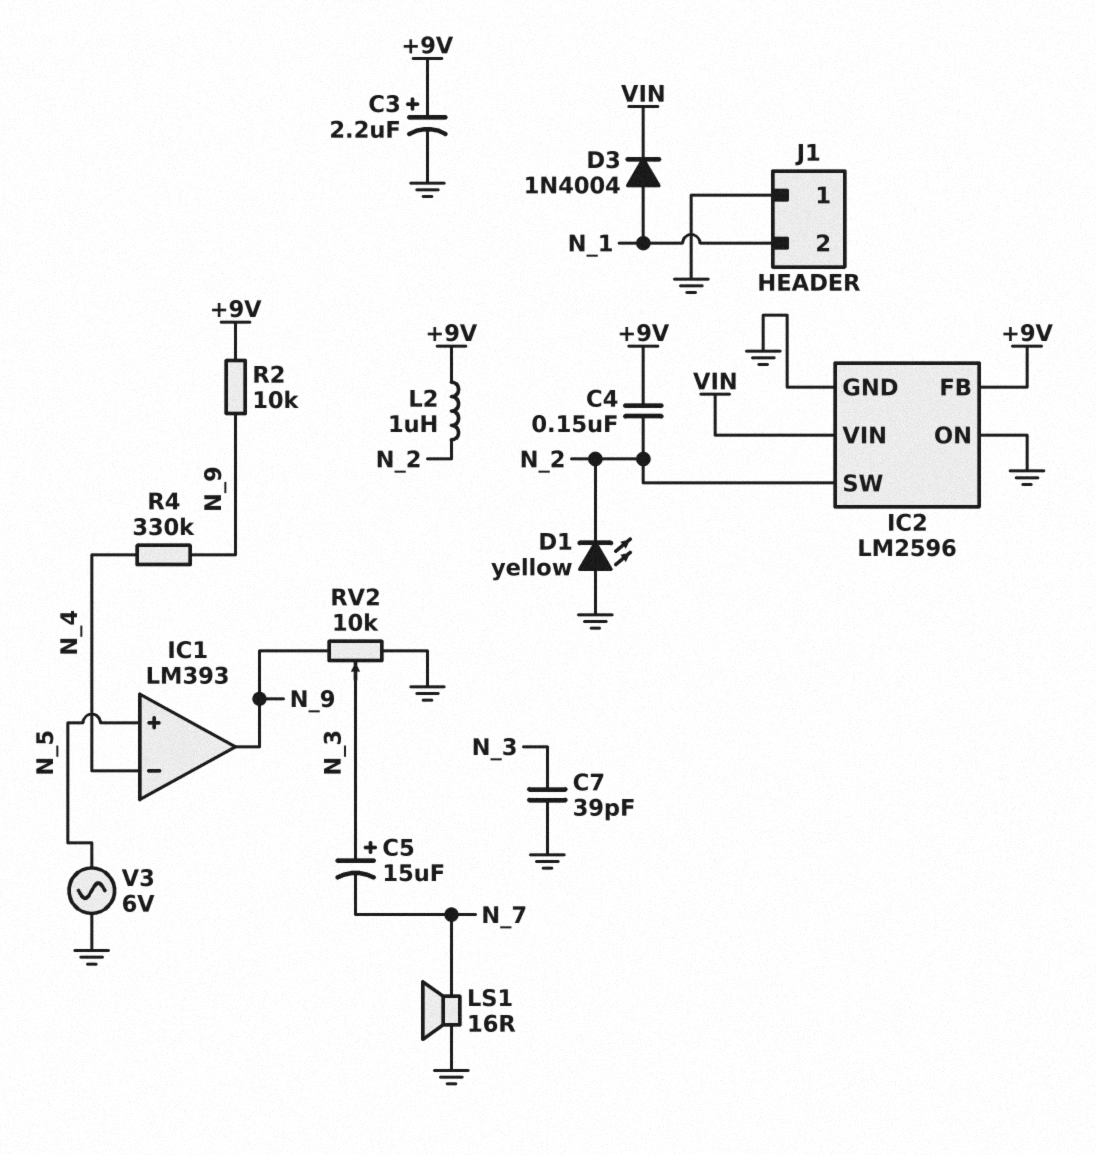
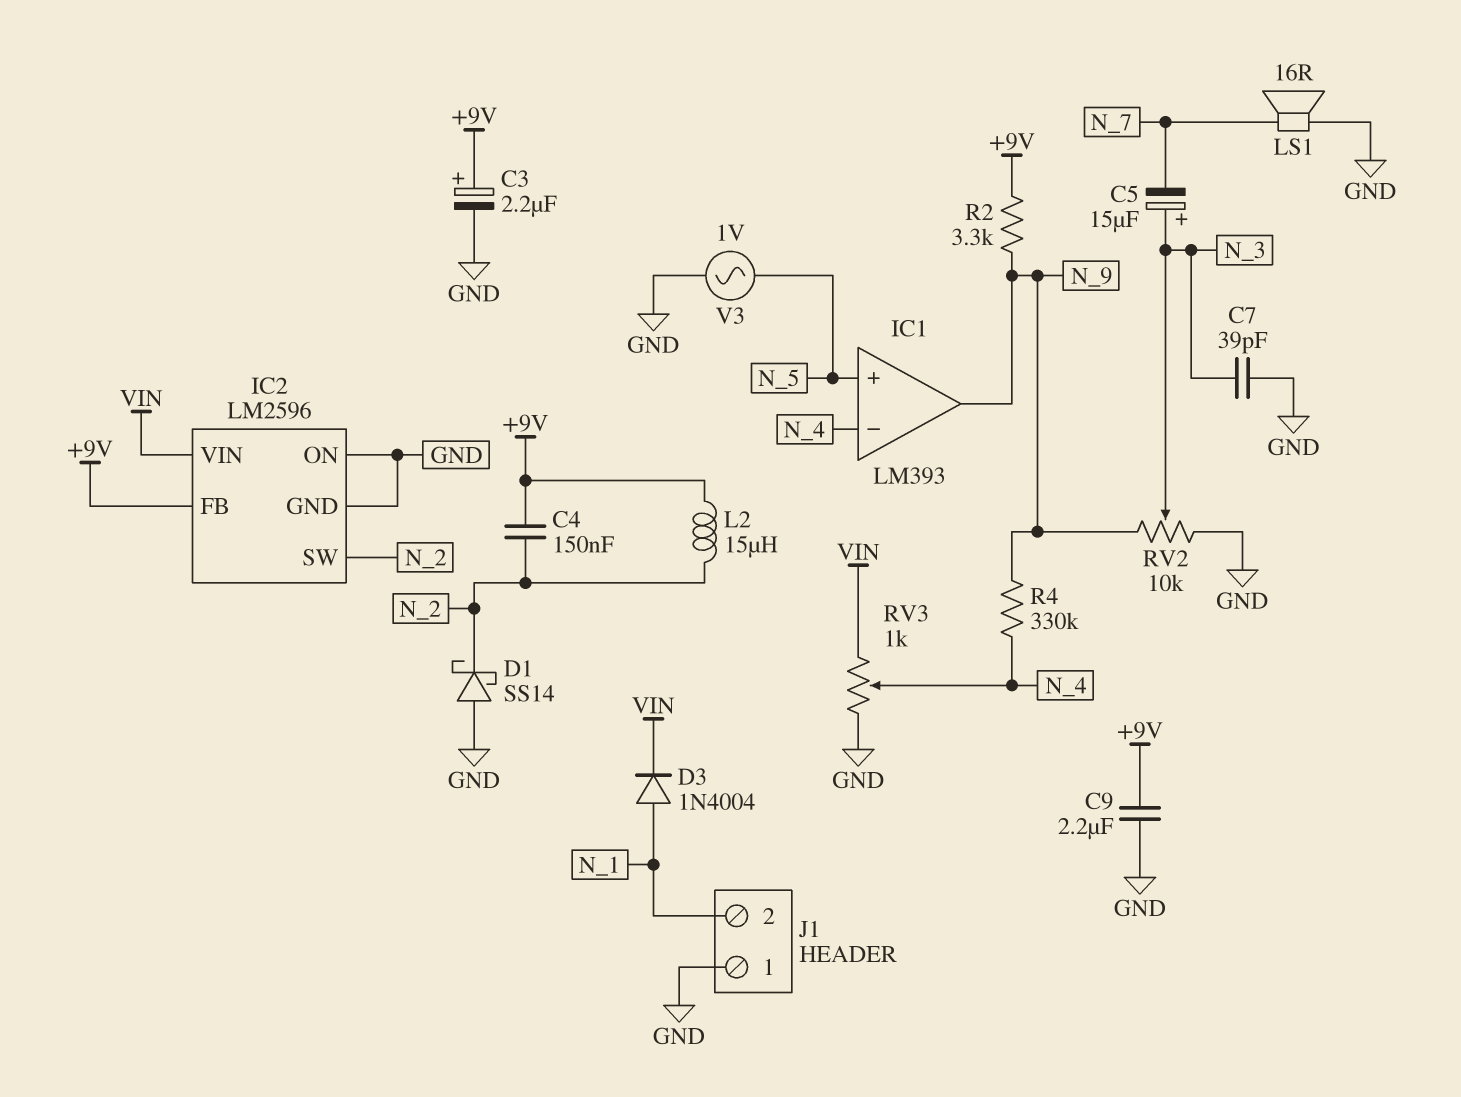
C9: none -> 2.2uF (+9V, GND)
D1: LED yellow (A GND, K N_2) -> schottky SS14 (A GND, K N_2)
L2: 1uH (+9V, N_2) -> 15uH (+9V, N_2)
R2: 10k (+9V, N_9) -> 3.3k (+9V, N_9)
RV3: none -> 1k (GND, VIN, wiper N_4)
V3: AC 6V (GND, N_5) -> AC 1V (GND, N_5)

